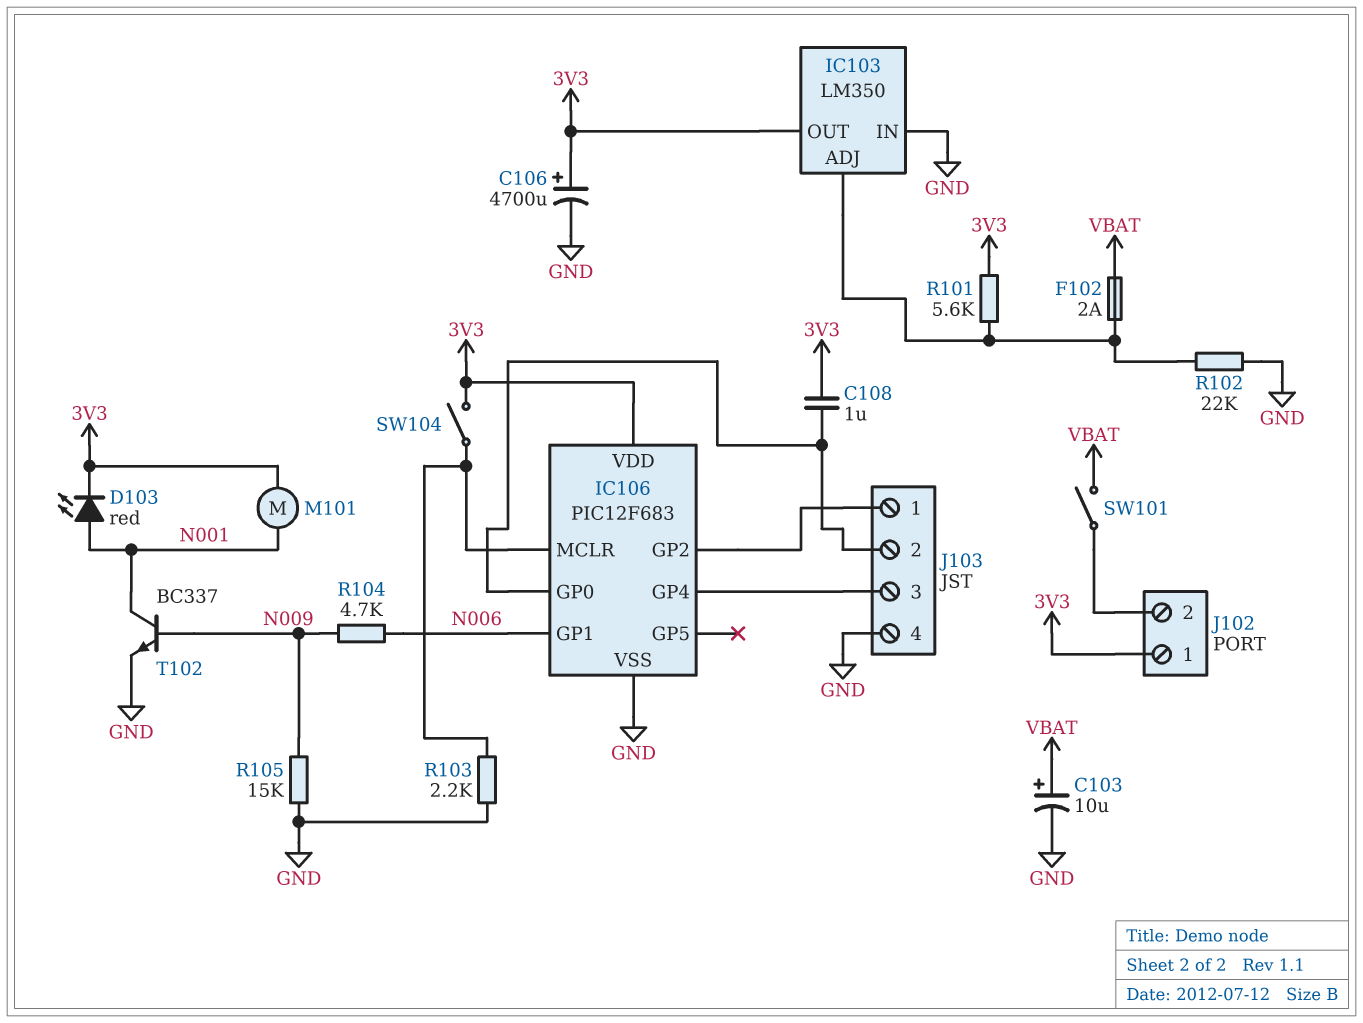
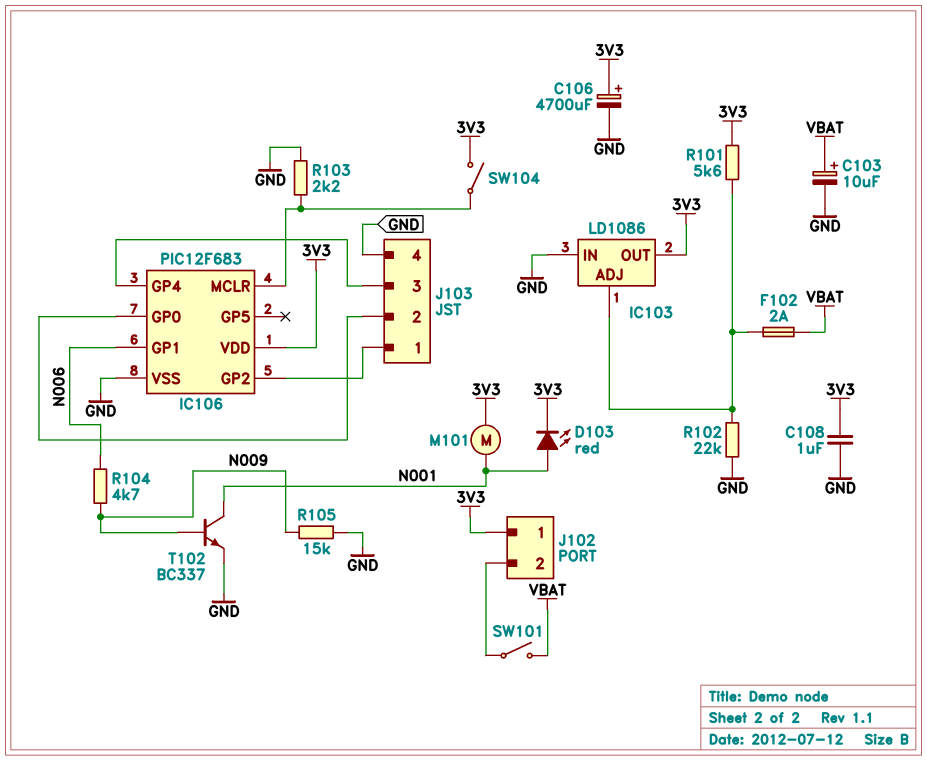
C108: 1uF (3V3, IC106/GP0) -> 1uF (3V3, GND)
IC103: LM350 -> LD1086

